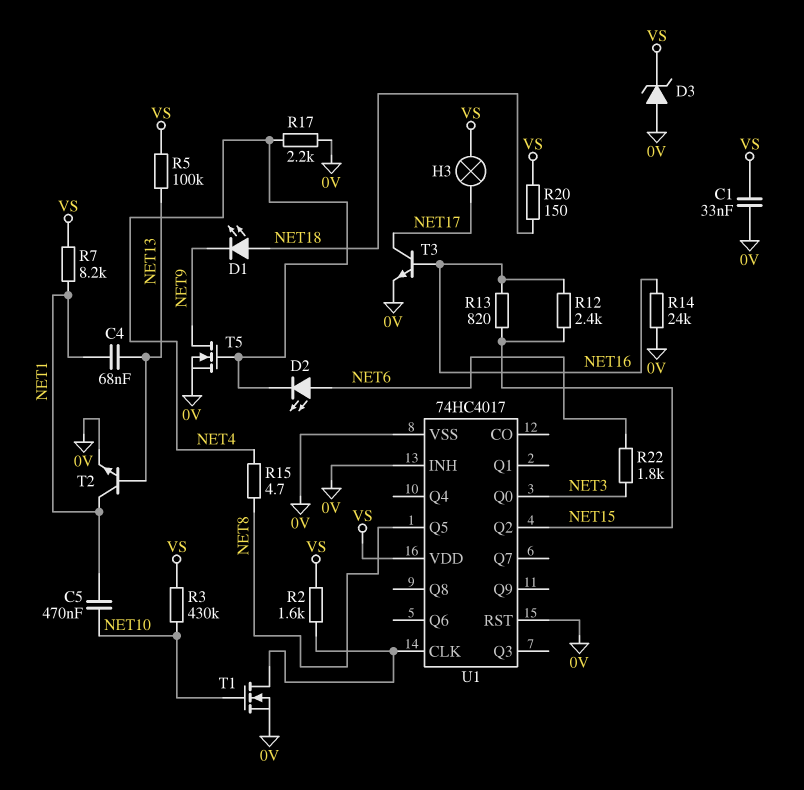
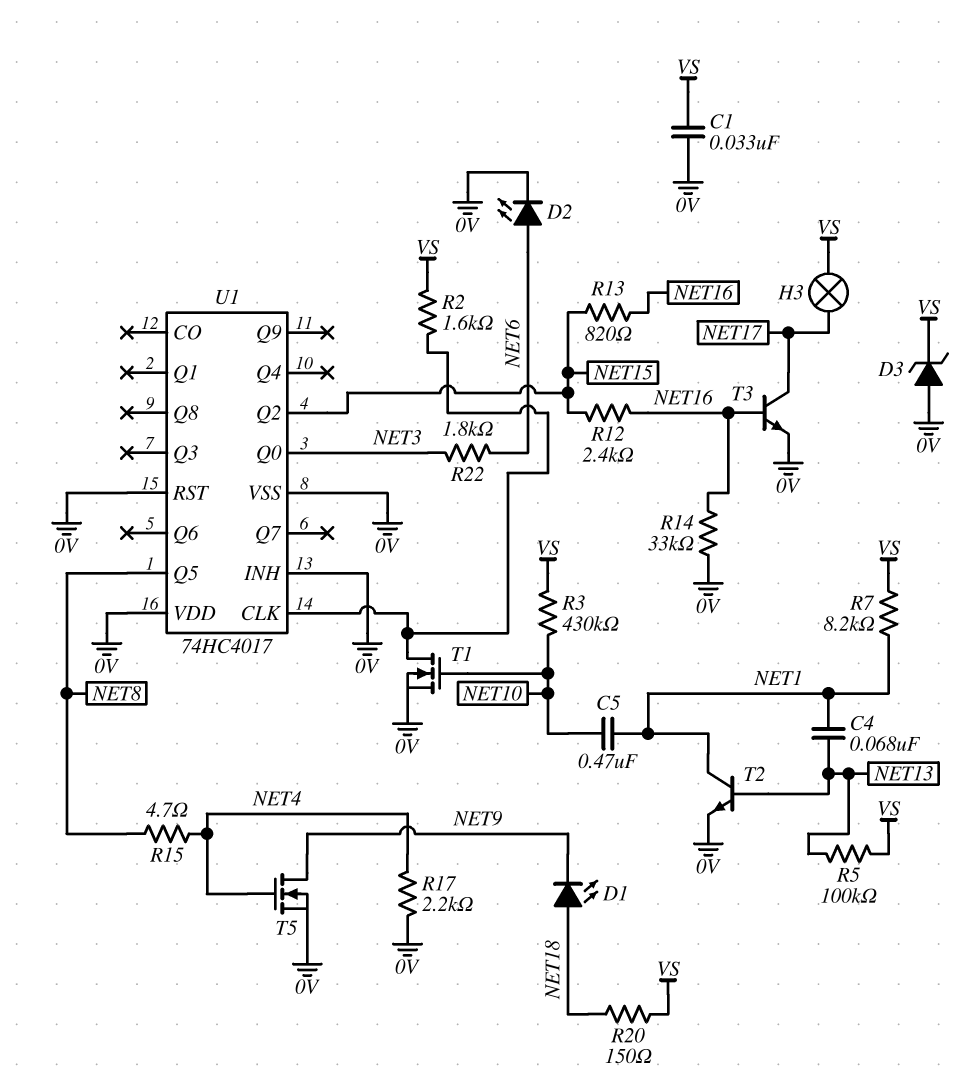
D2: LED (A NET6, K NET4) -> LED (A NET6, K 0V)
R14: 24k (0V, NET16) -> 33k (0V, NET16)
U1 pin VDD: VS -> 0V

